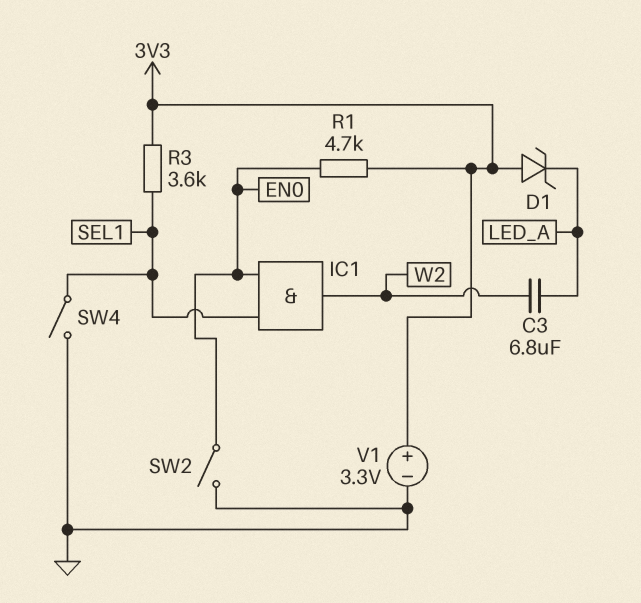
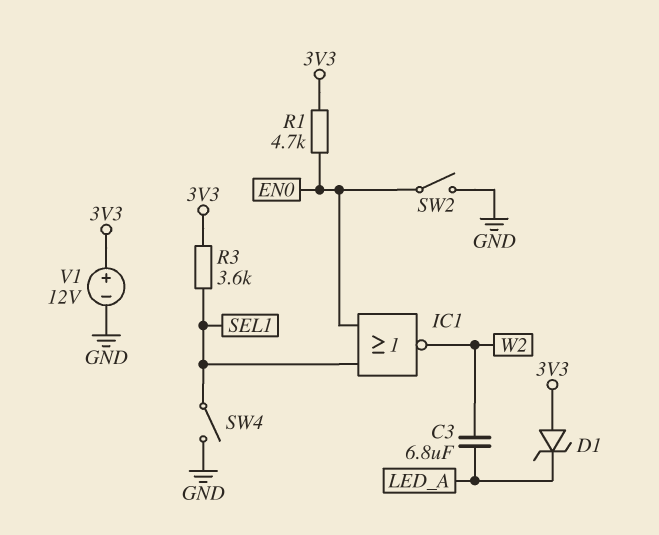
IC1: AND (in EN0, in SEL1, out W2) -> NOR (in EN0, in SEL1, out W2)
V1: 3.3V (plus 3V3, minus GND) -> 12V (plus 3V3, minus GND)

